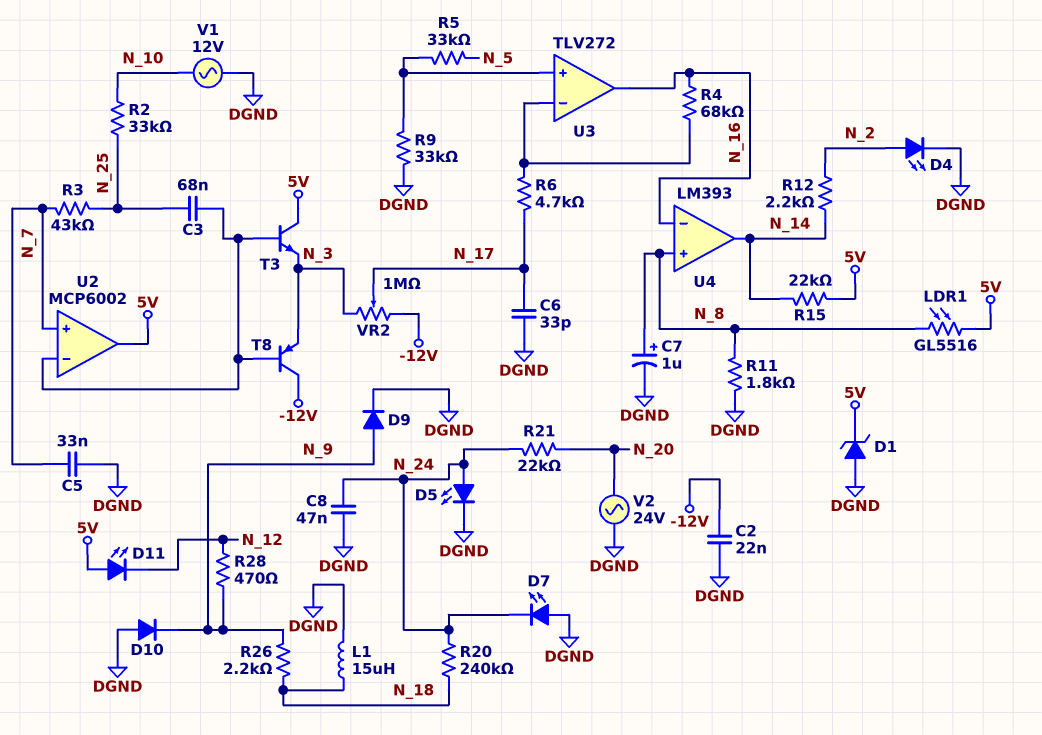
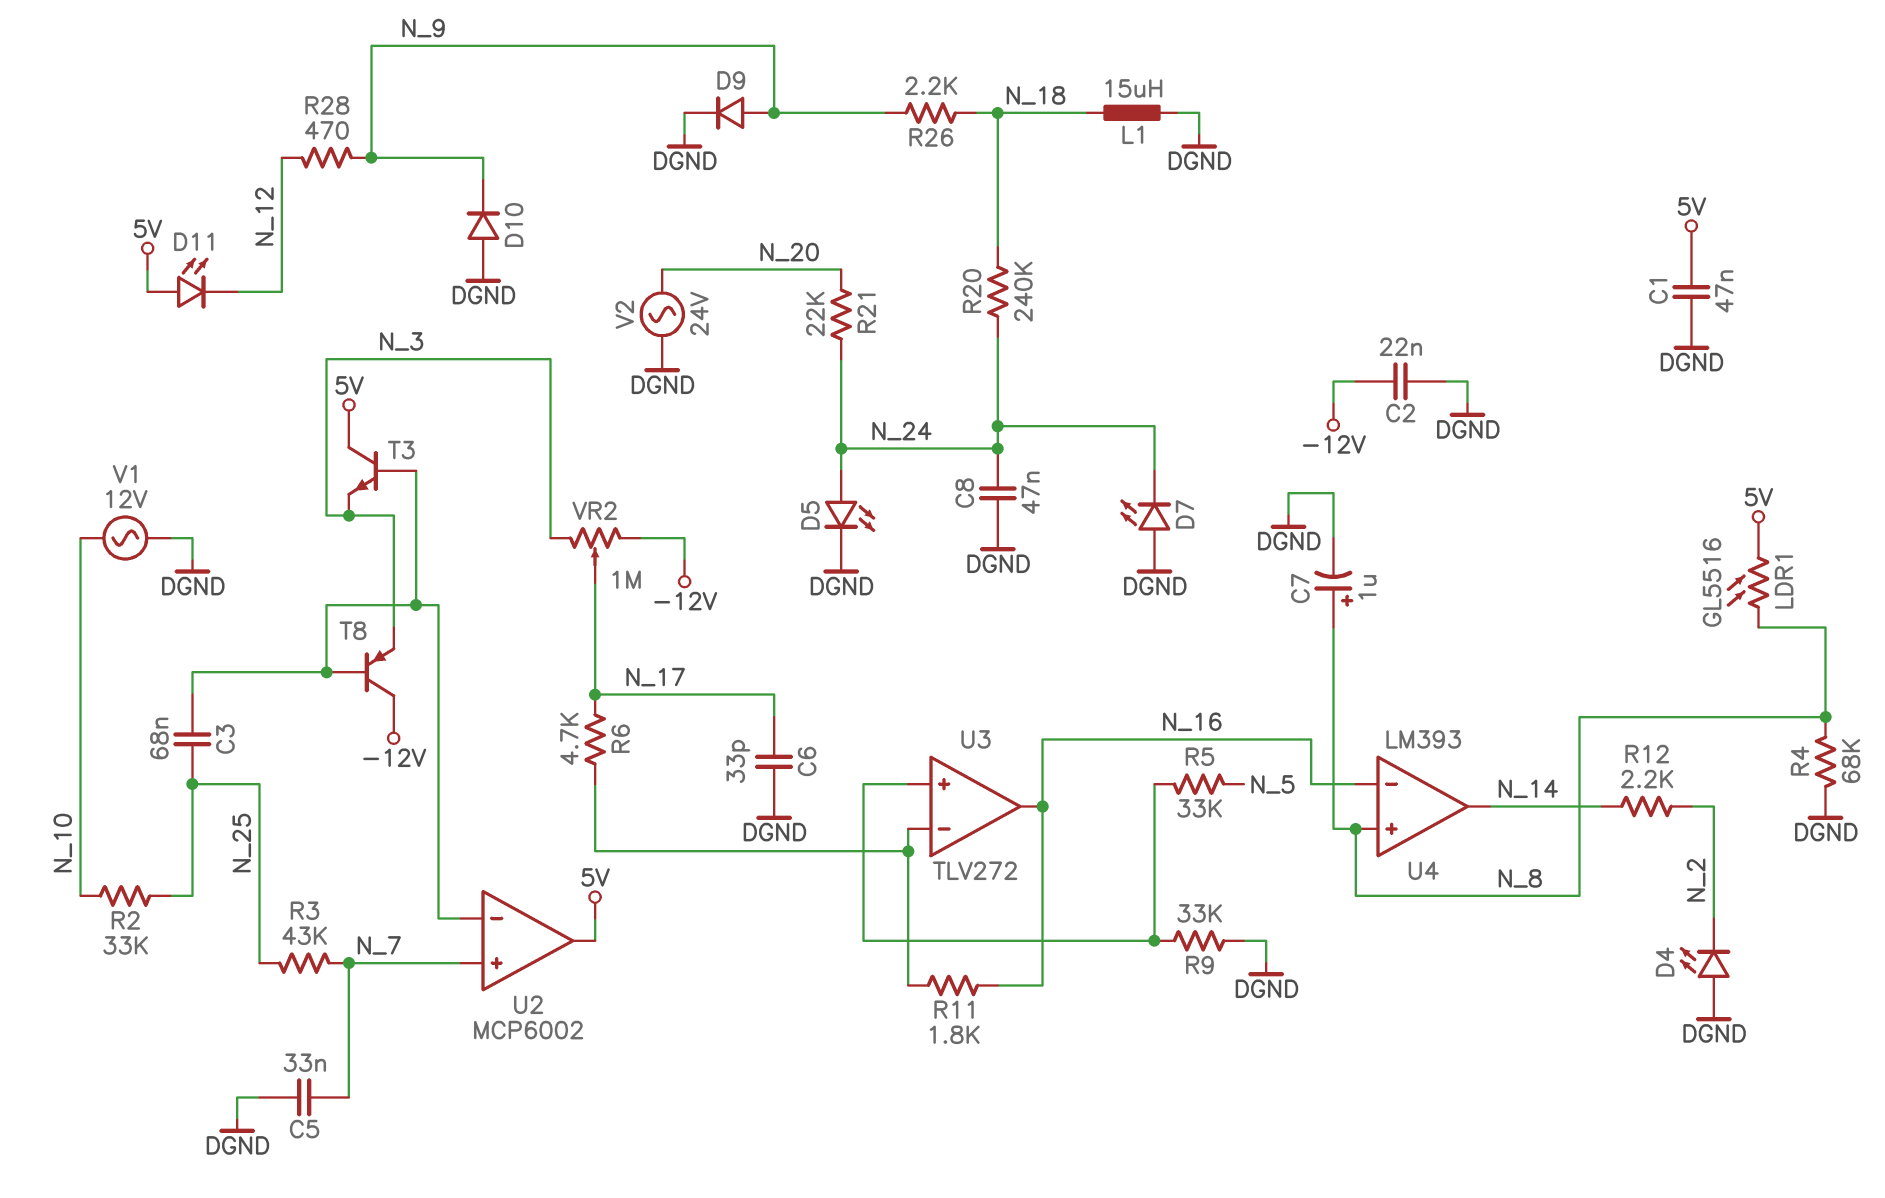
C1: none -> 47nF (5V, DGND)
D1: zener (A DGND, K 5V) -> none
D4: LED (A N_2, K DGND) -> LED (A DGND, K N_2)
R4: 68k (N_16, U3/in-) -> 68k (DGND, N_8)
R11: 1.8k (DGND, N_8) -> 1.8k (N_16, U3/in-)
R15: 22k (5V, N_14) -> none

